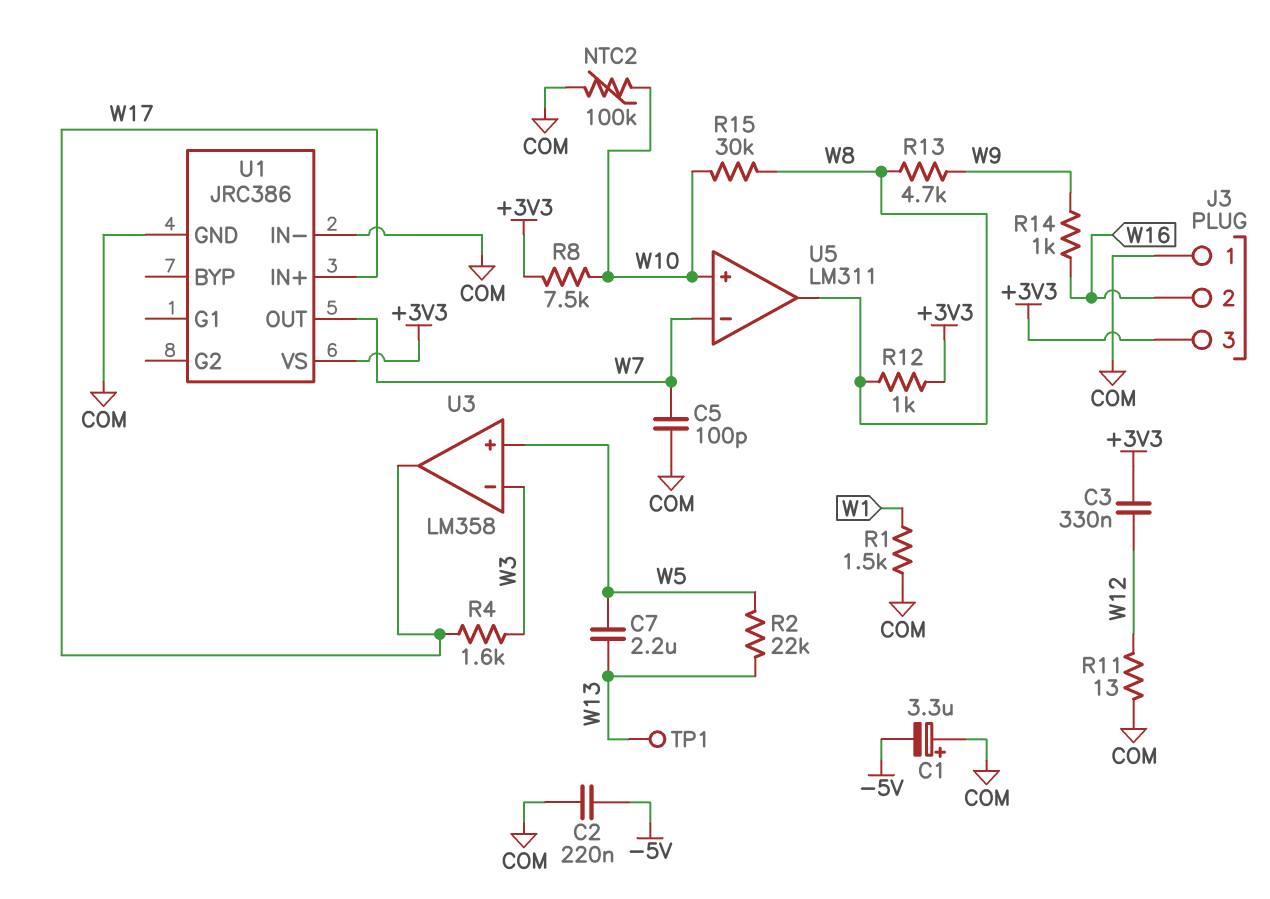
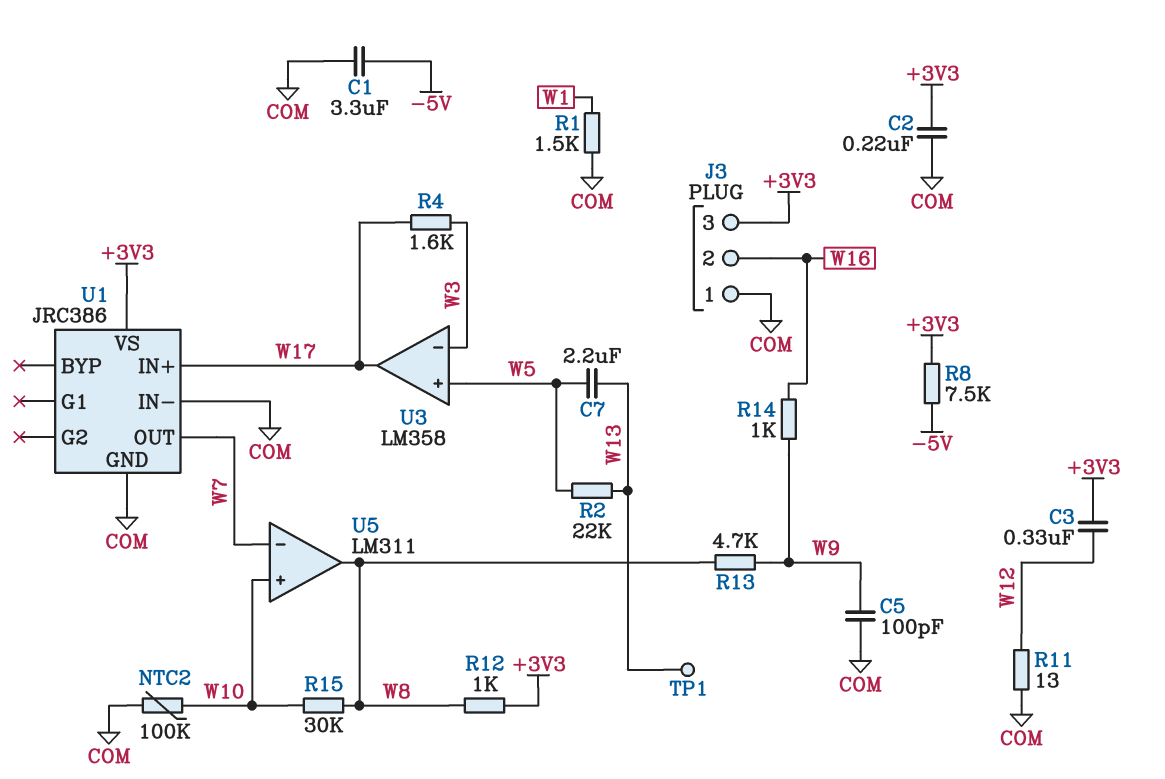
C1: 3.3uF (plus COM, minus -5V) -> 3.3uF (-5V, COM)
C2: 220nF (-5V, COM) -> 220nF (+3V3, COM)
C5: 100pF (COM, W7) -> 100pF (COM, W9)
R8: 7.5k (+3V3, W10) -> 7.5k (+3V3, -5V)

